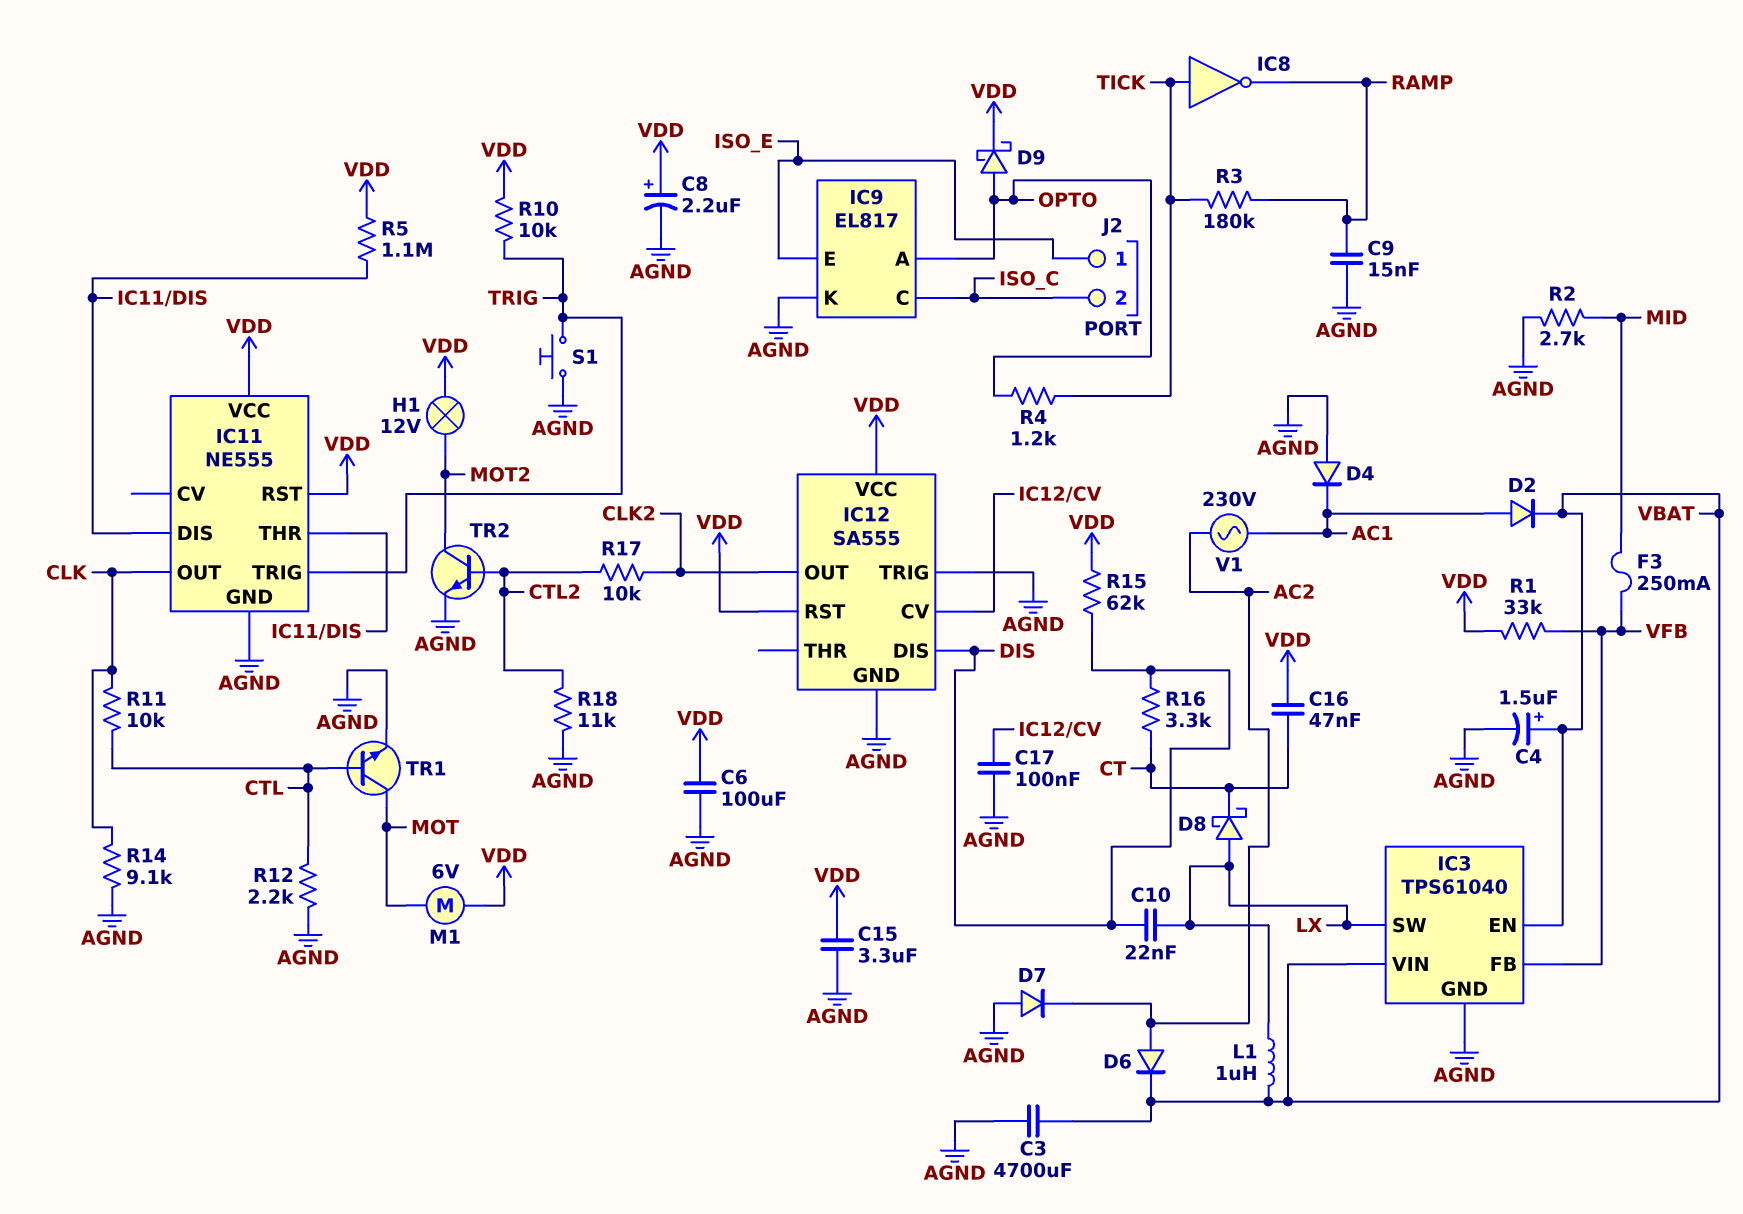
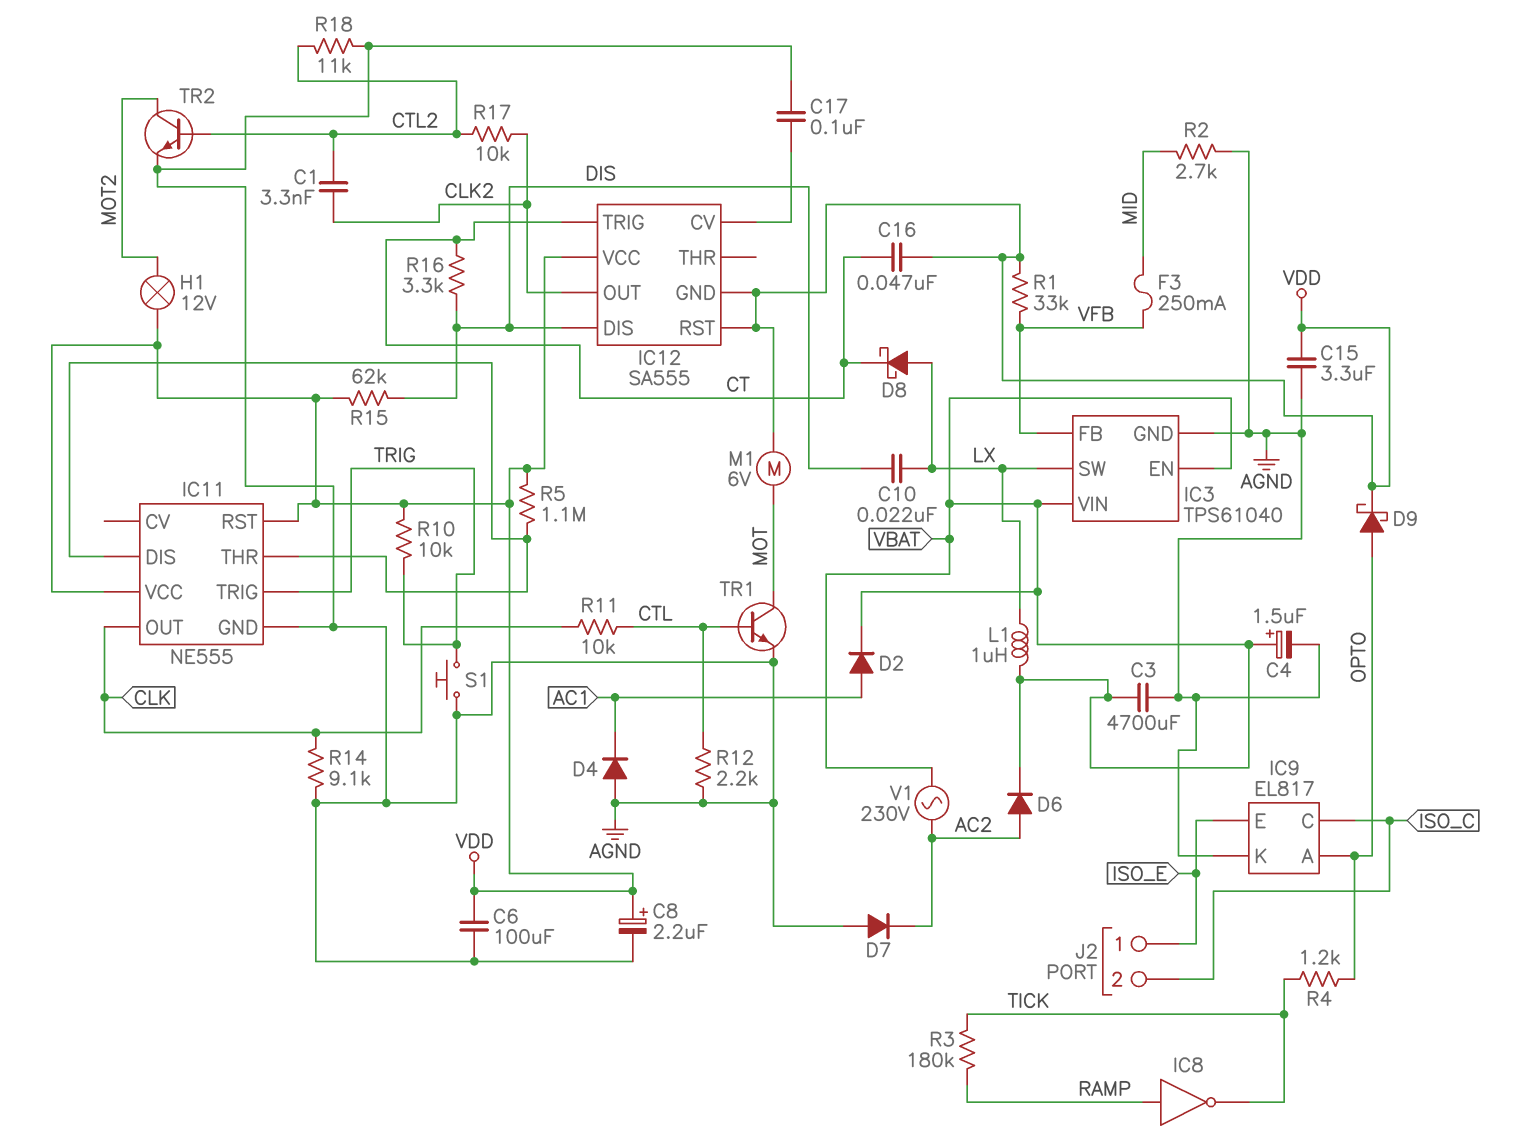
C1: none -> 3.3nF (CLK2, CTL2)
C9: 15nF (AGND, RAMP) -> none
IC8: NOT (in TICK, out RAMP) -> NOT (in RAMP, out TICK)
IC12 pin GND: AGND -> VDD
IC12 pin TRIG: AGND -> CT
V1: AC 230V (AC1, AC2) -> AC 230V (AC2, VBAT)

